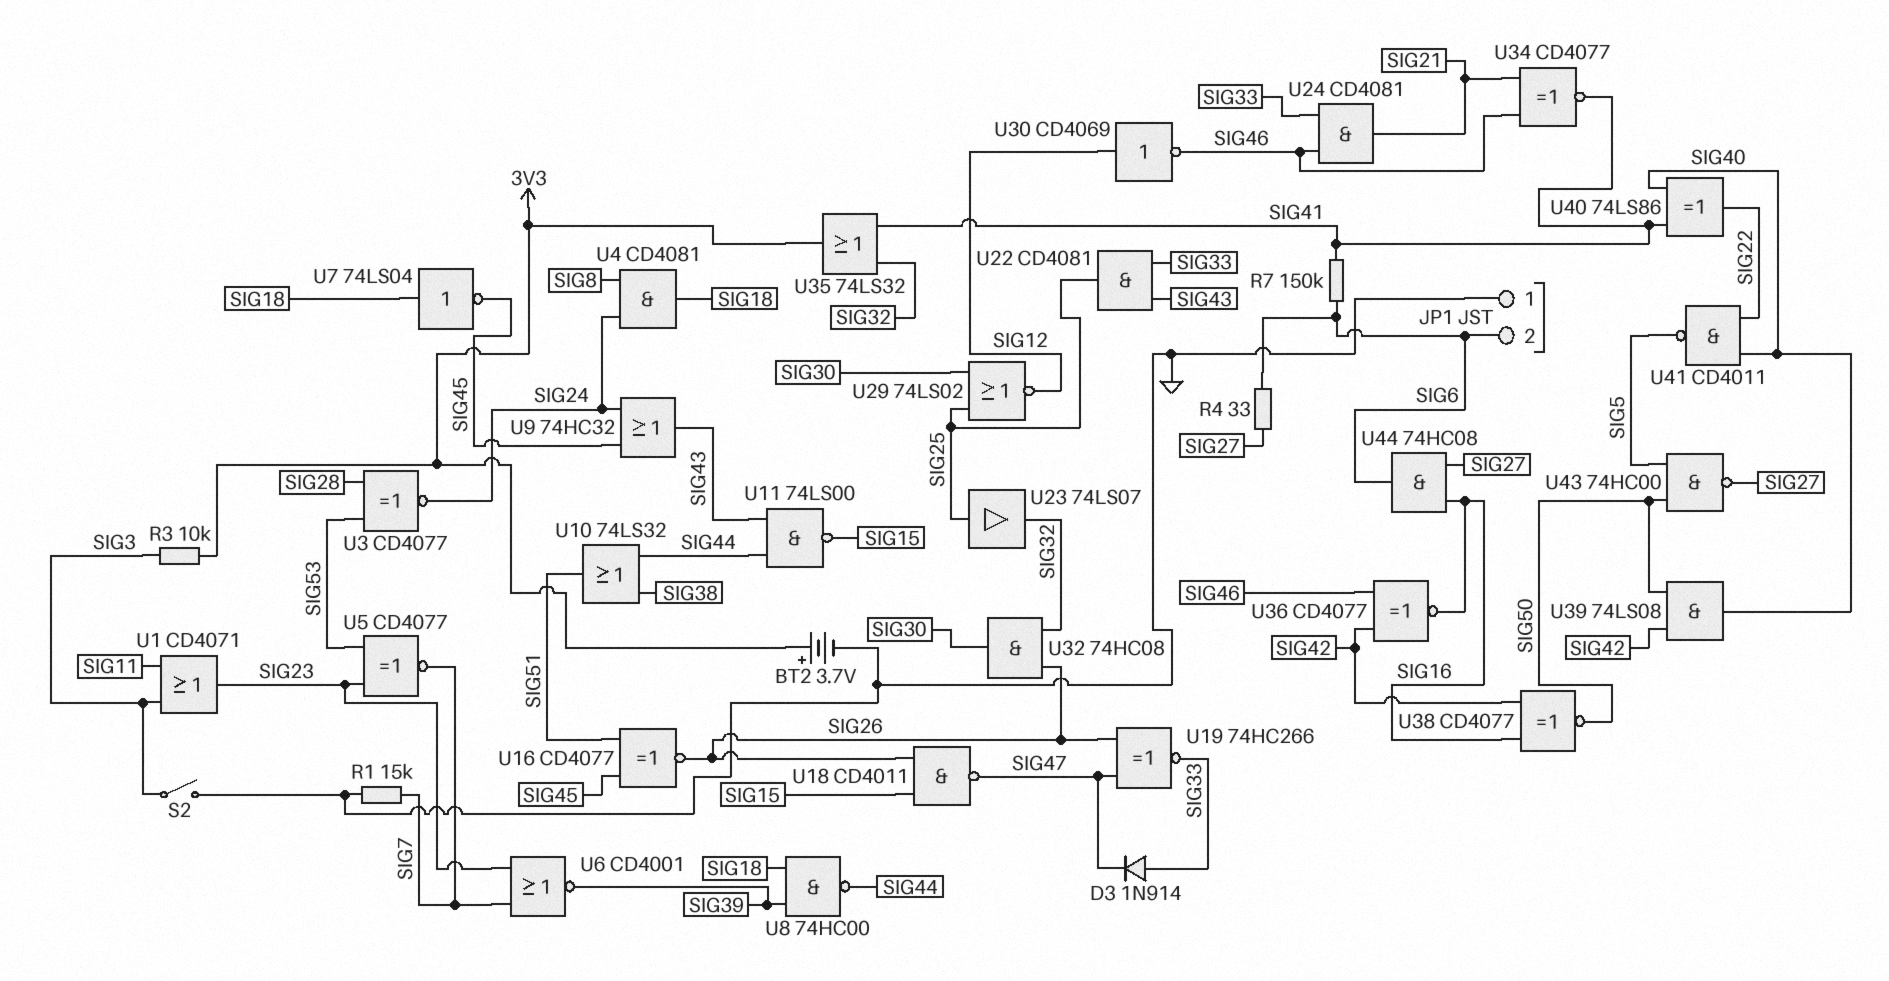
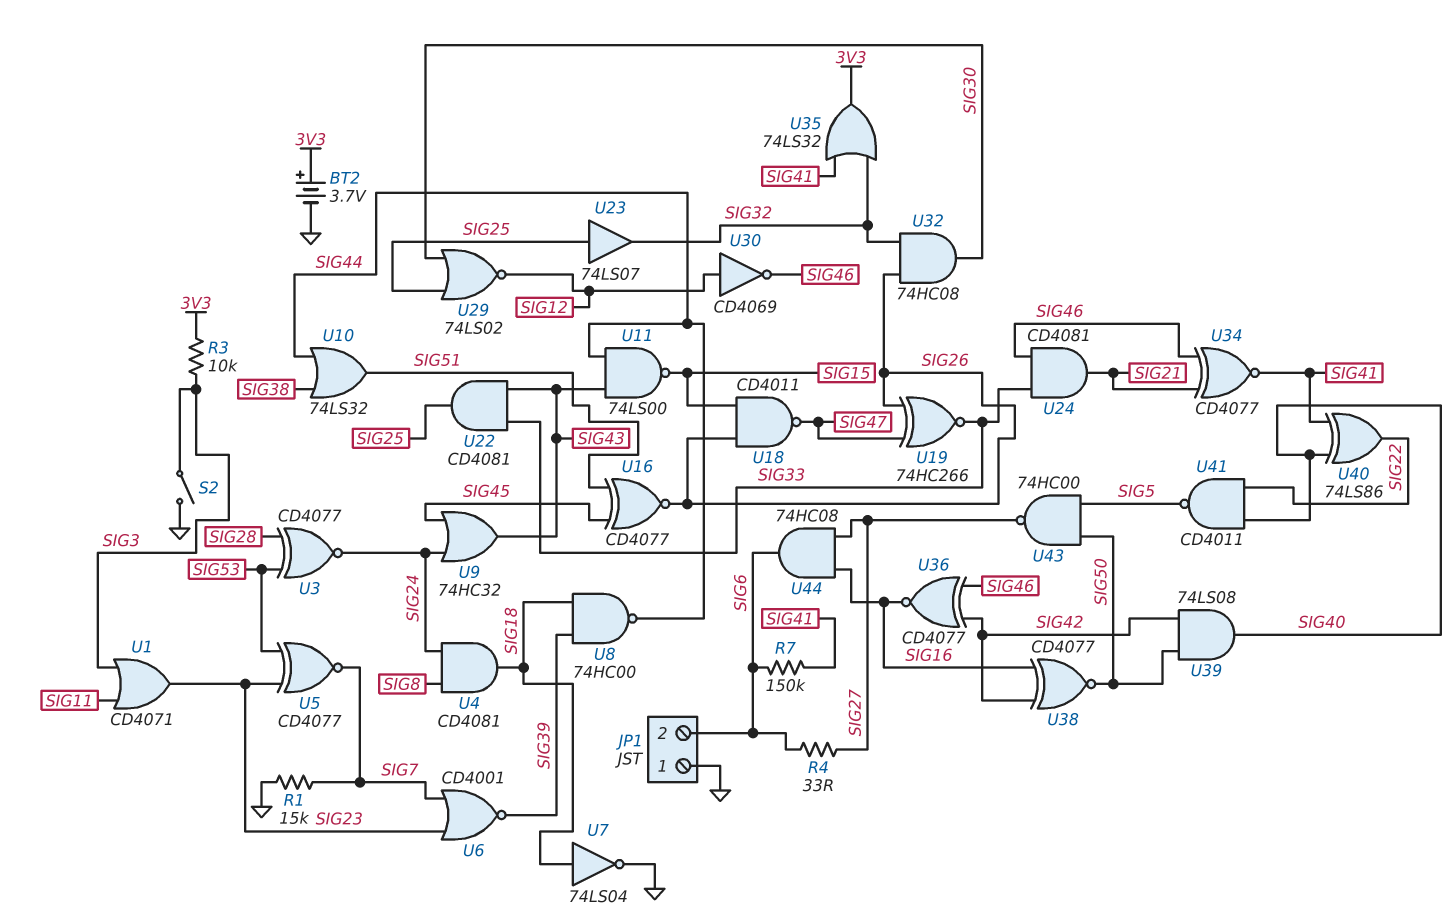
D3: diode 1N914 (A SIG33, K SIG47) -> none
U7: NOT 74LS04 (in SIG18, out SIG45) -> NOT 74LS04 (in SIG18, out GND)

